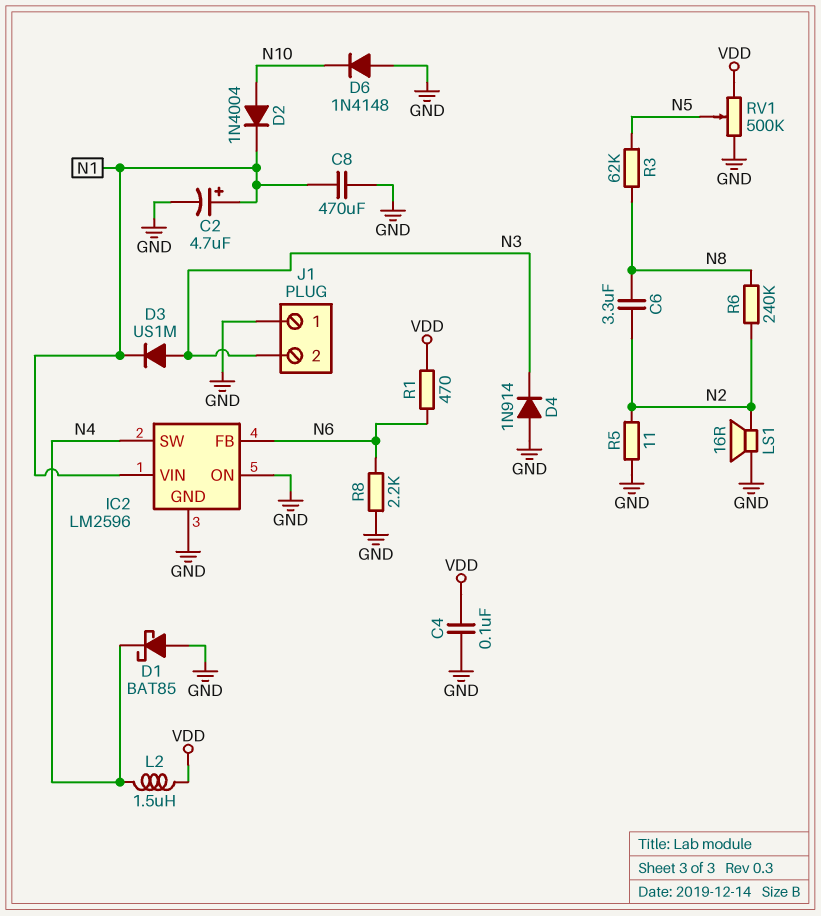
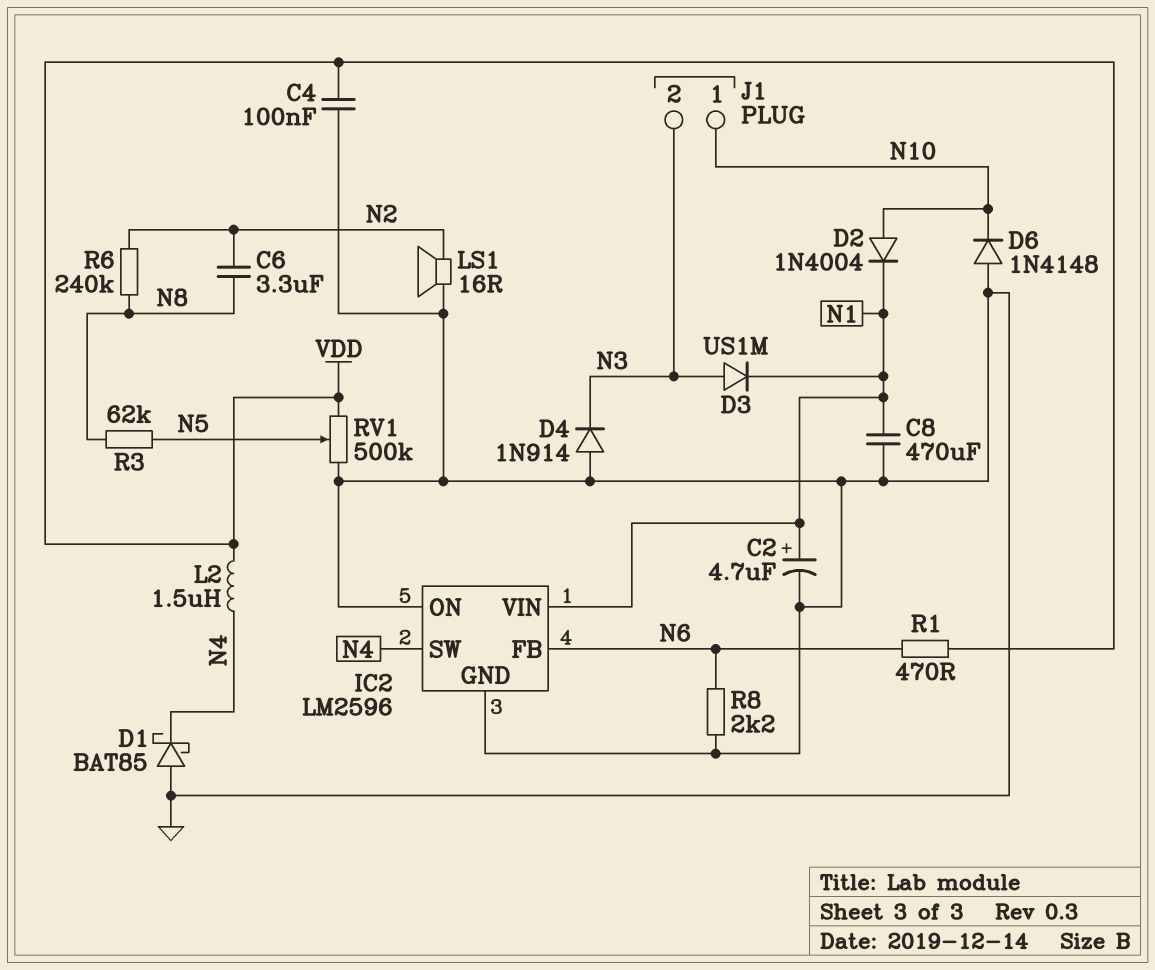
J1 pin 1: GND -> N10
R5: 11 (GND, N2) -> none

